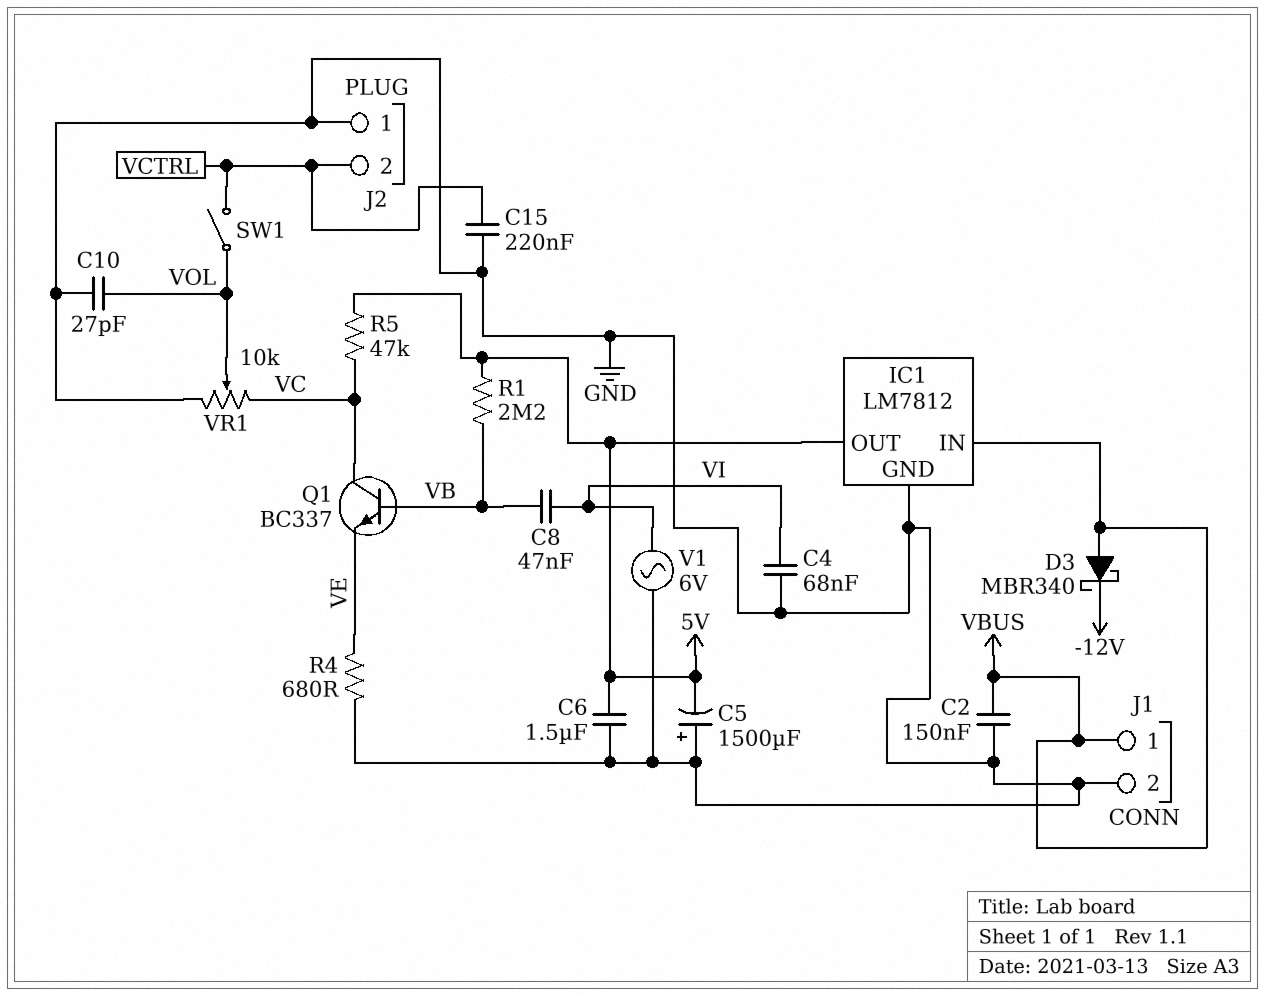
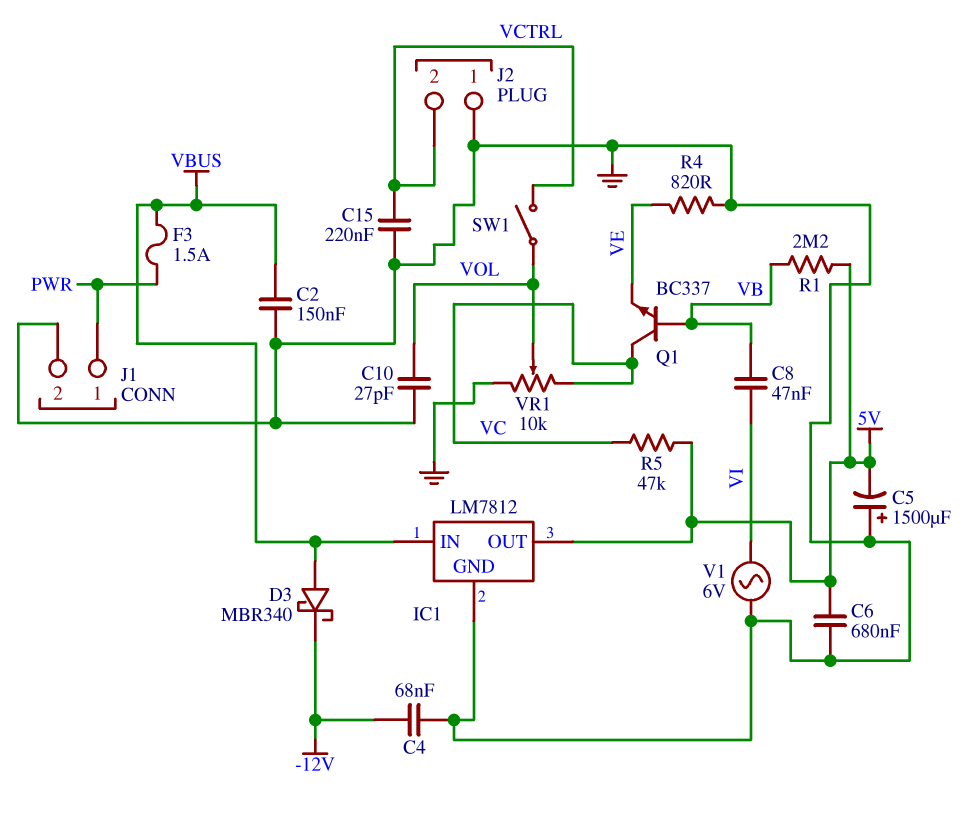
C4: 68nF (GND, VI) -> 68nF (-12V, GND)
C6: 1.5uF (5V, GND) -> 680nF (5V, GND)
F3: none -> 1.5A (PWR, VBUS)
J1 pin 1: VBUS -> PWR
R4: 680 (GND, VE) -> 820 (GND, VE)

